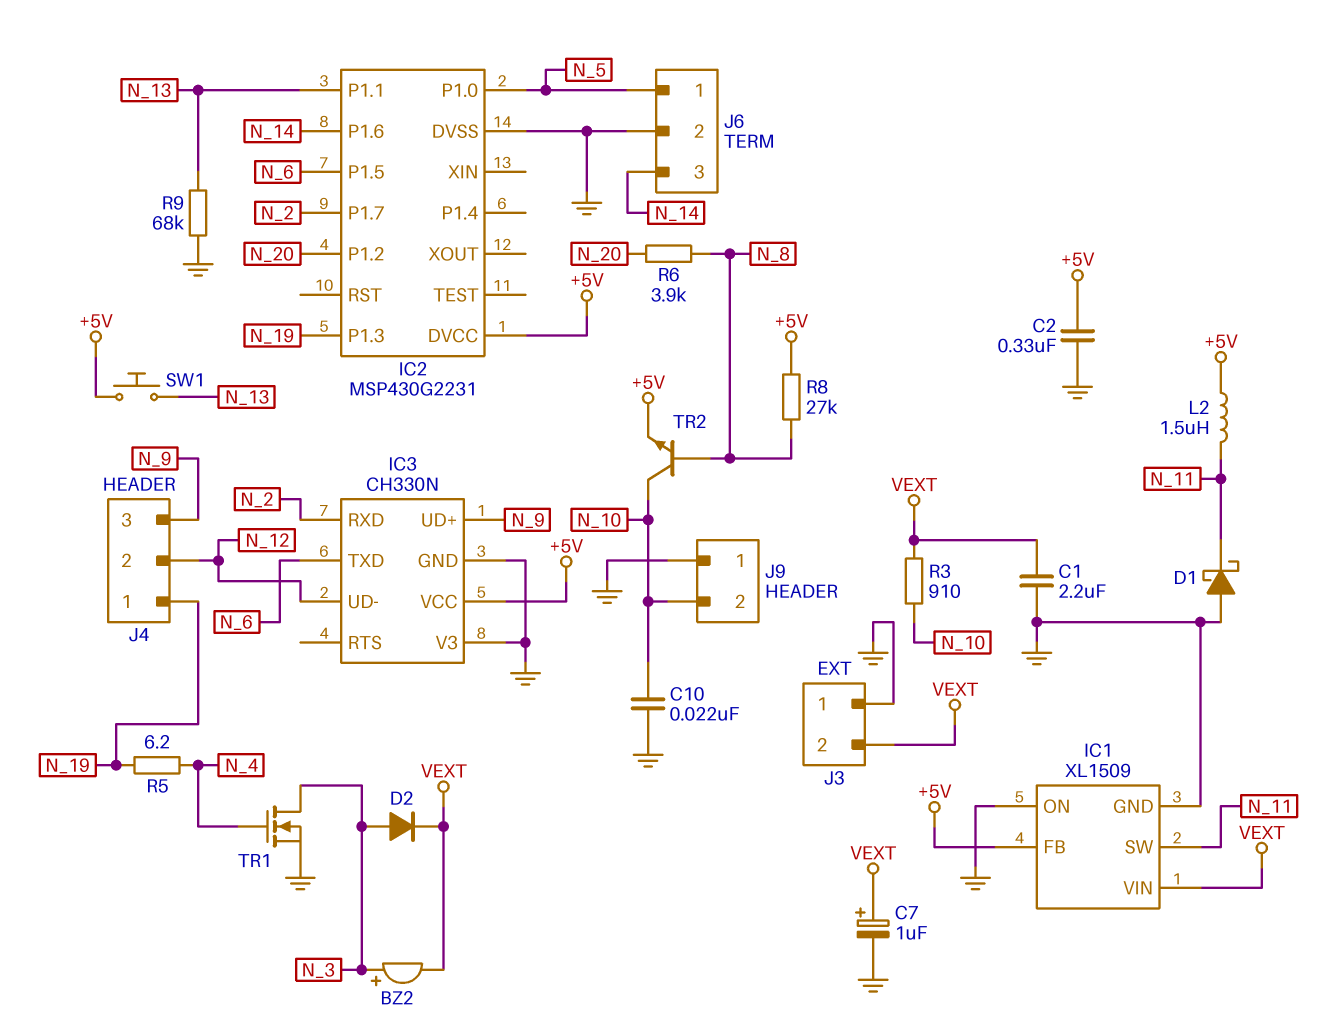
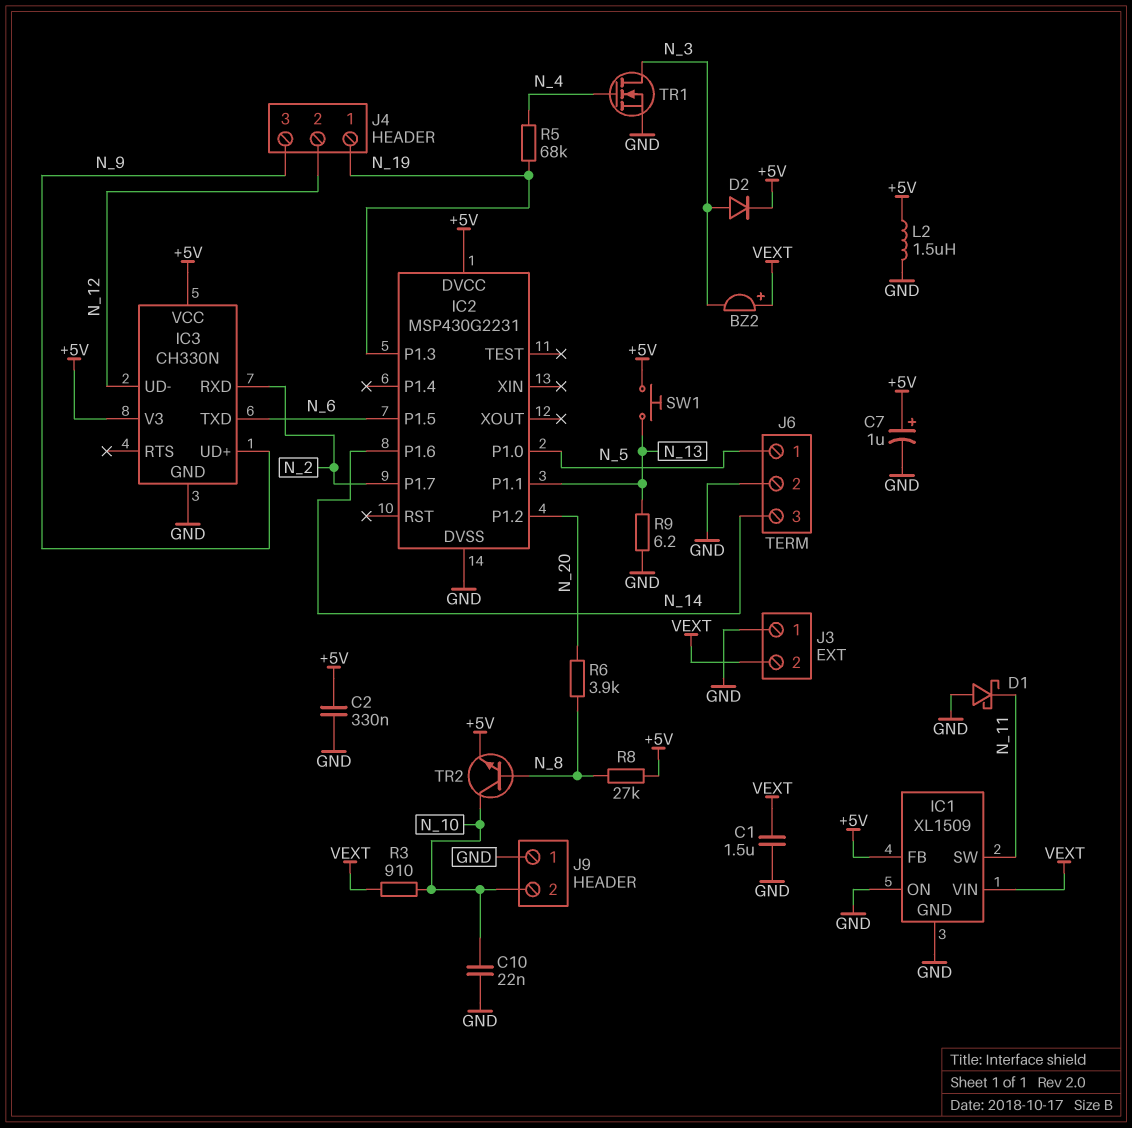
BZ2: buzzer (plus N_3, minus VEXT) -> buzzer (plus VEXT, minus N_3)
C1: 2.2uF (GND, VEXT) -> 1.5uF (GND, VEXT)
C7: 1uF (plus VEXT, minus GND) -> 1uF (plus +5V, minus GND)
D2: diode (A N_3, K VEXT) -> diode (A N_3, K +5V)
IC3 pin V3: GND -> +5V
L2: 1.5uH (+5V, N_11) -> 1.5uH (+5V, GND)
R5: 6.2 (N_4, N_19) -> 68k (N_4, N_19)
R9: 68k (GND, N_13) -> 6.2 (GND, N_13)

